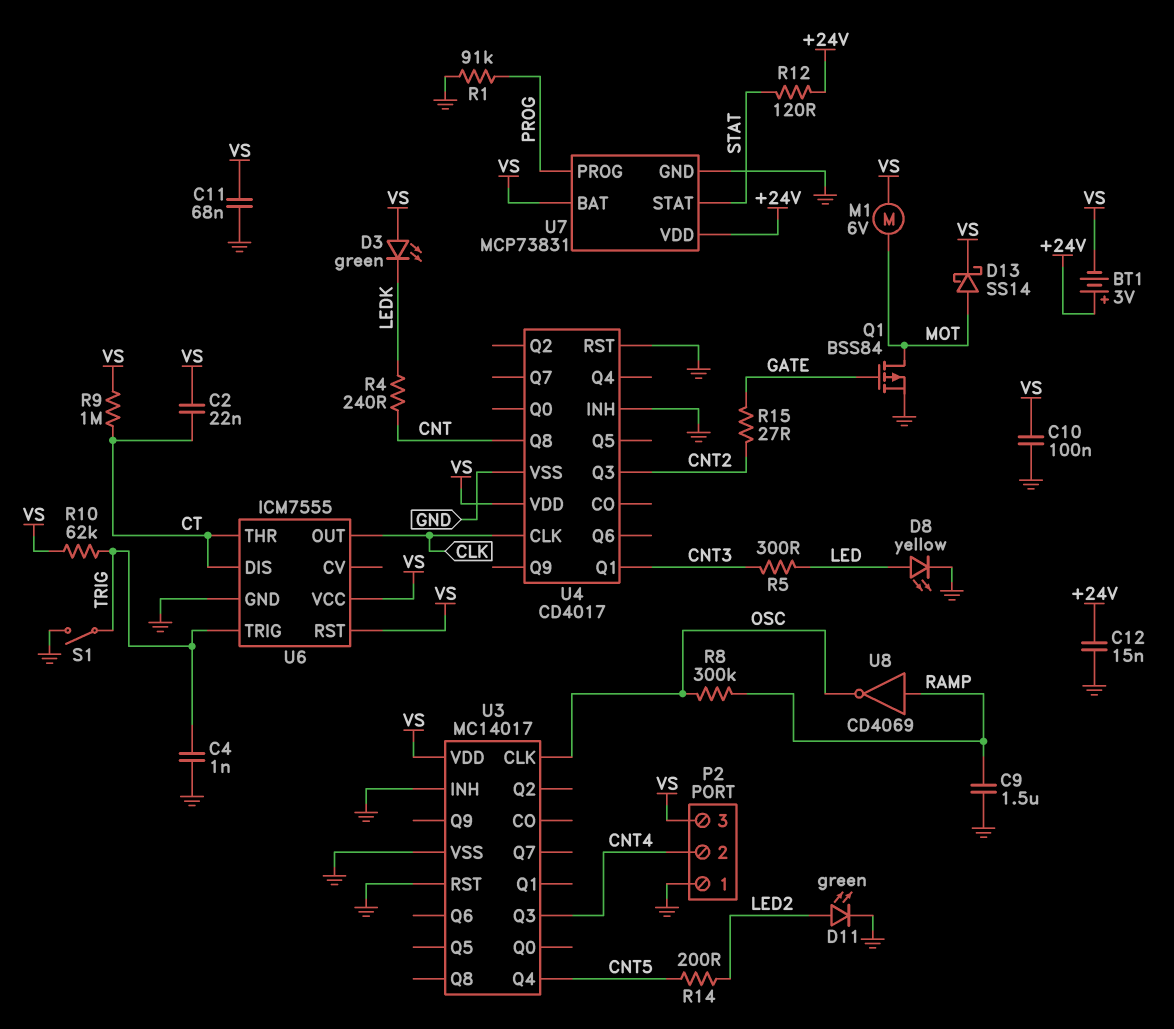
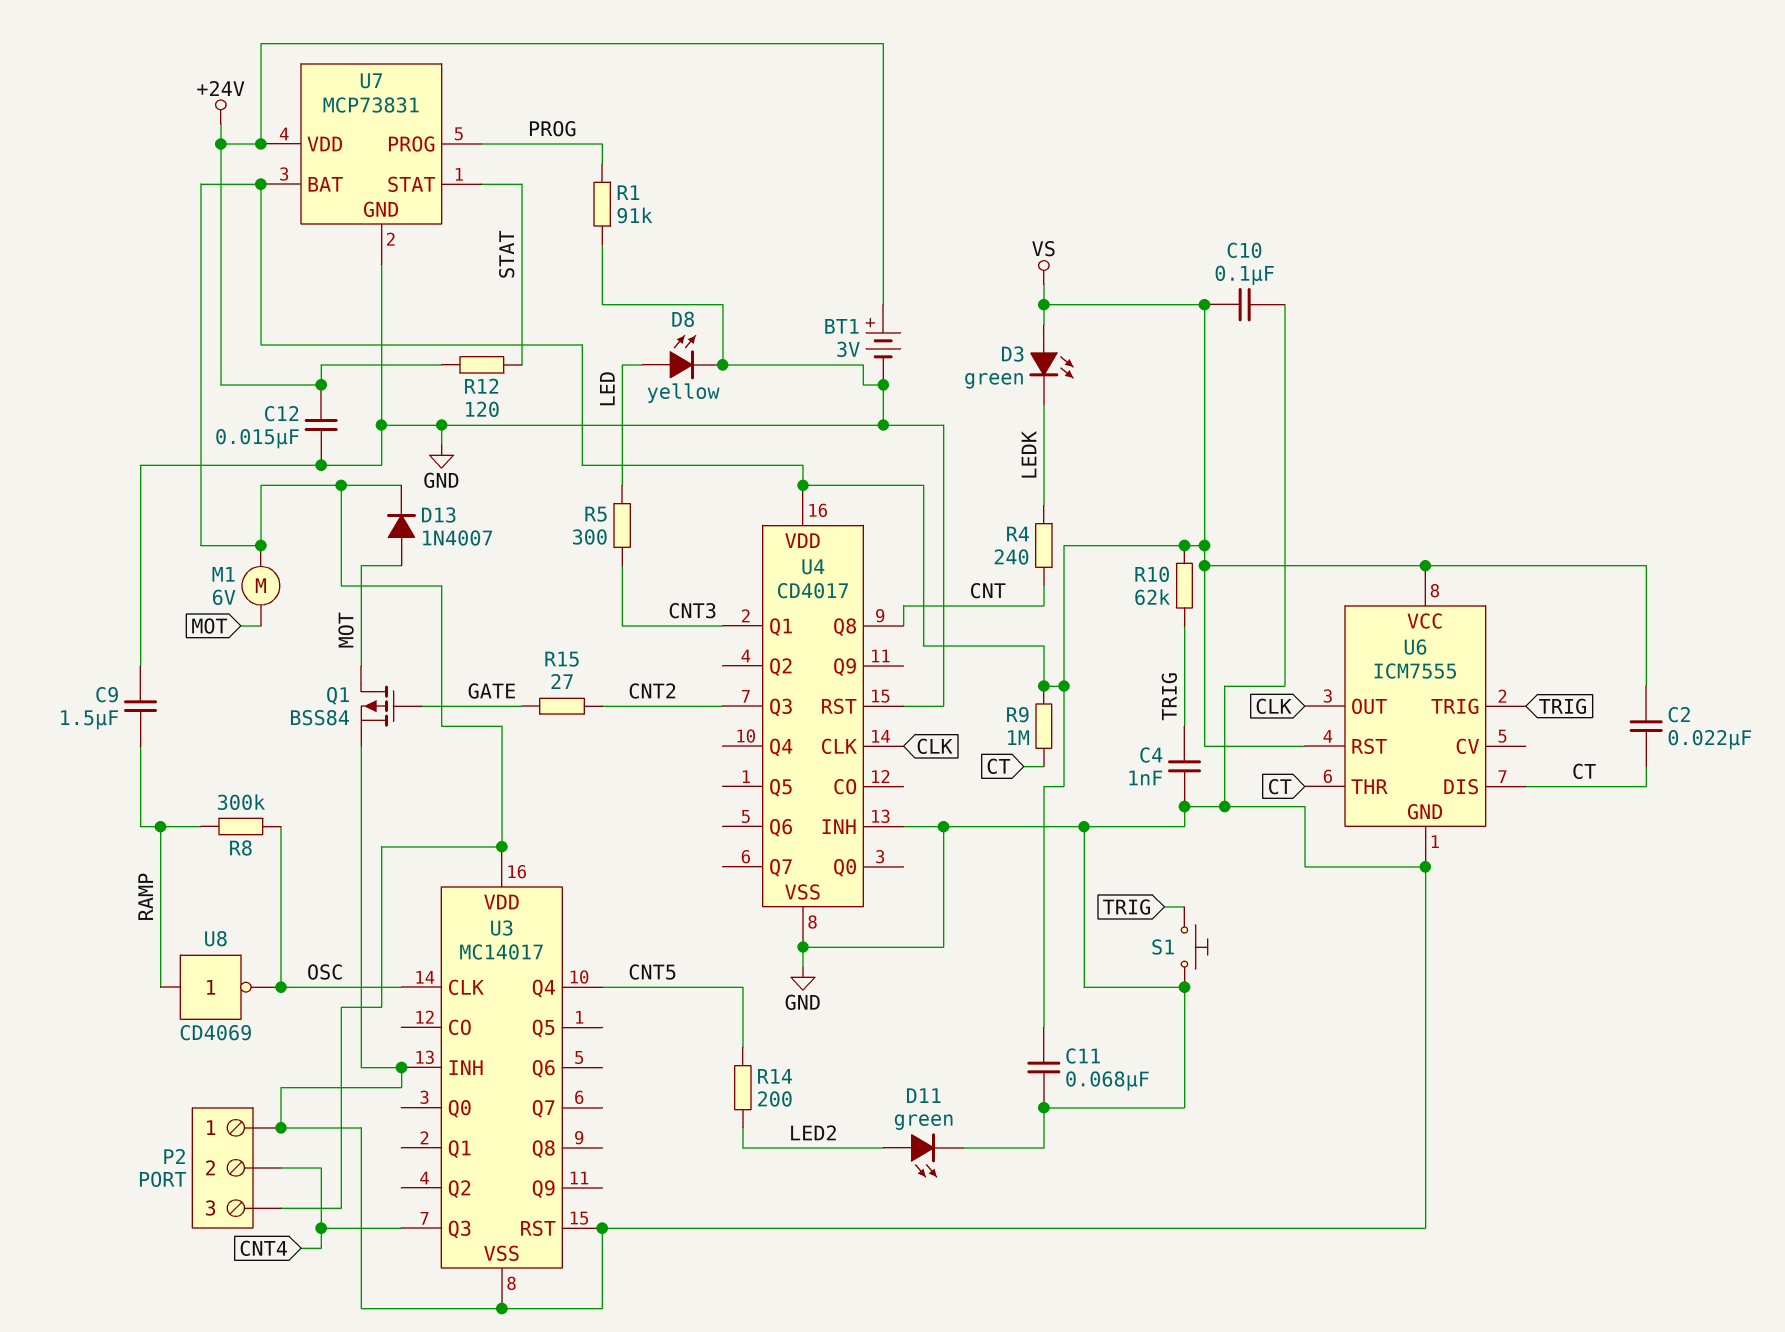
BT1: 3V (plus +24V, minus VS) -> 3V (plus +24V, minus GND)
D13: schottky SS14 (A MOT, K VS) -> diode 1N4007 (A MOT, K VS)
S1: switch (GND, TRIG) -> button (GND, TRIG)

